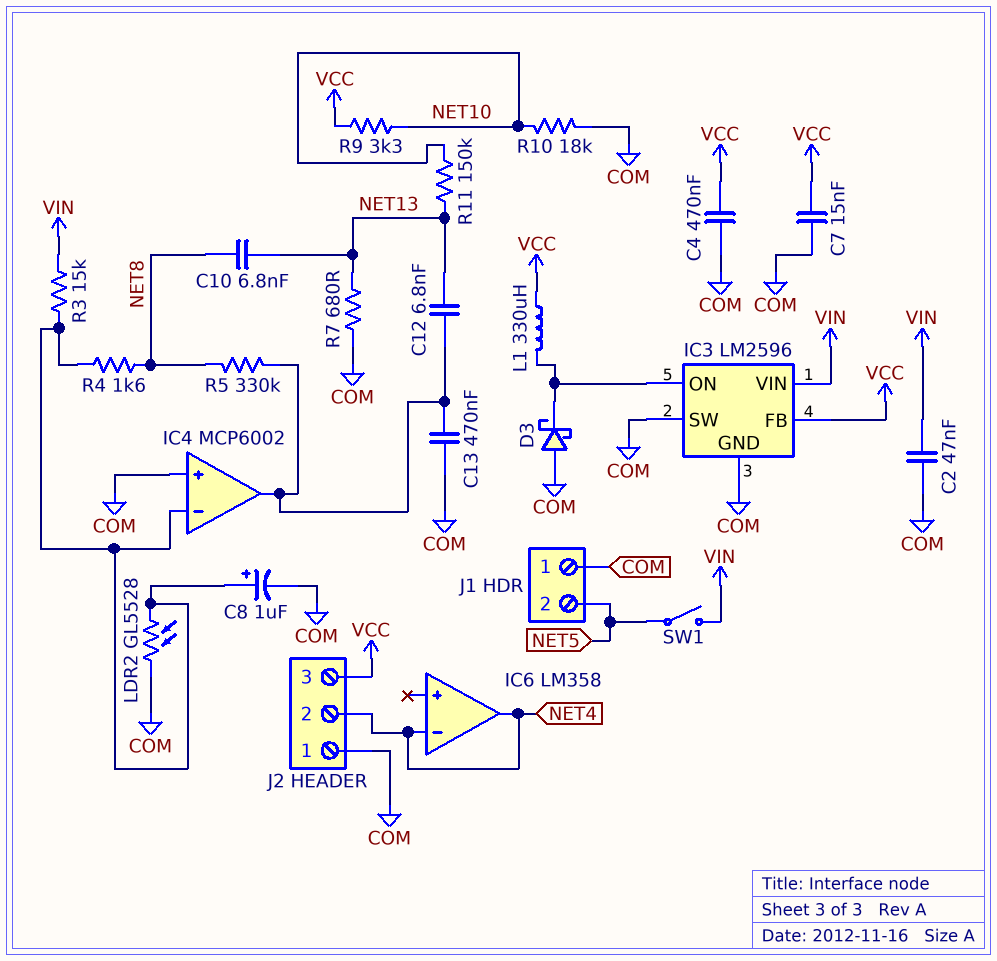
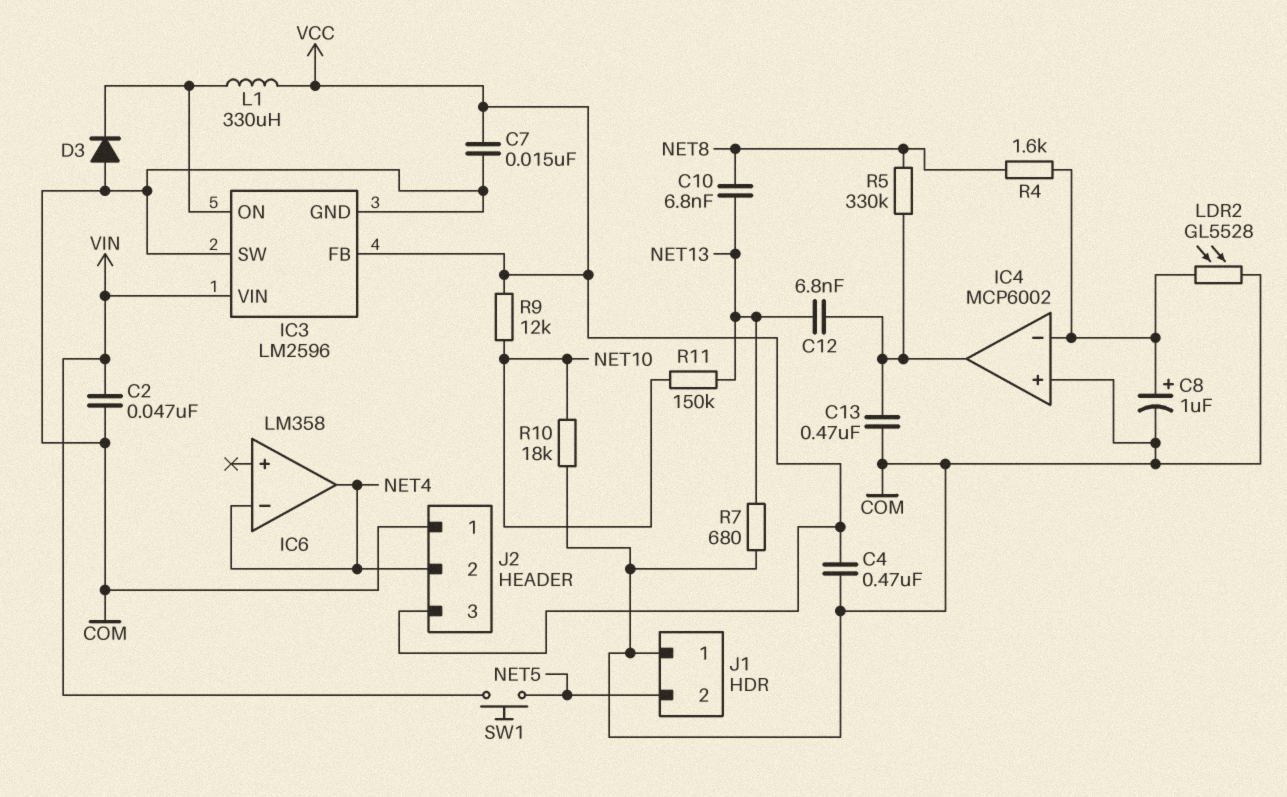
D3: schottky (A COM, K IC3/ON) -> diode (A COM, K IC3/ON)
R3: 15k (IC4/in-, VIN) -> none
R9: 3.3k (NET10, VCC) -> 12k (NET10, VCC)
SW1: switch (NET5, VIN) -> button (NET5, VIN)

